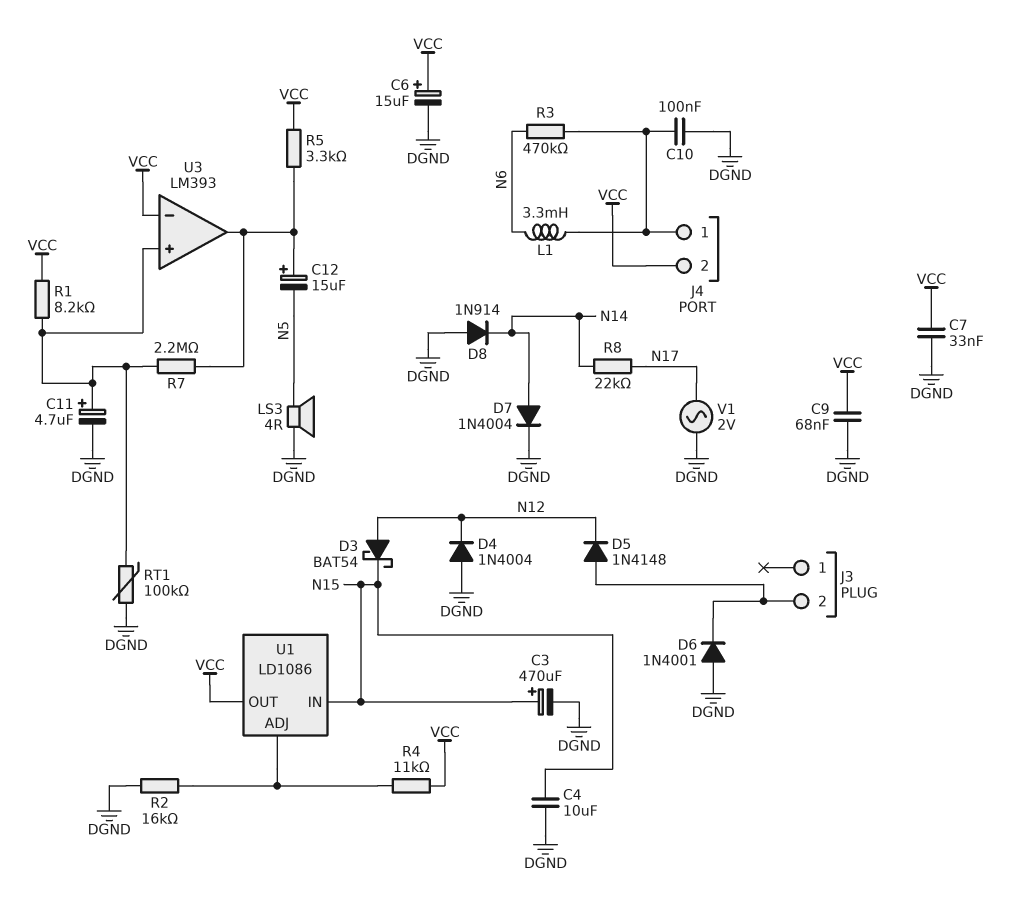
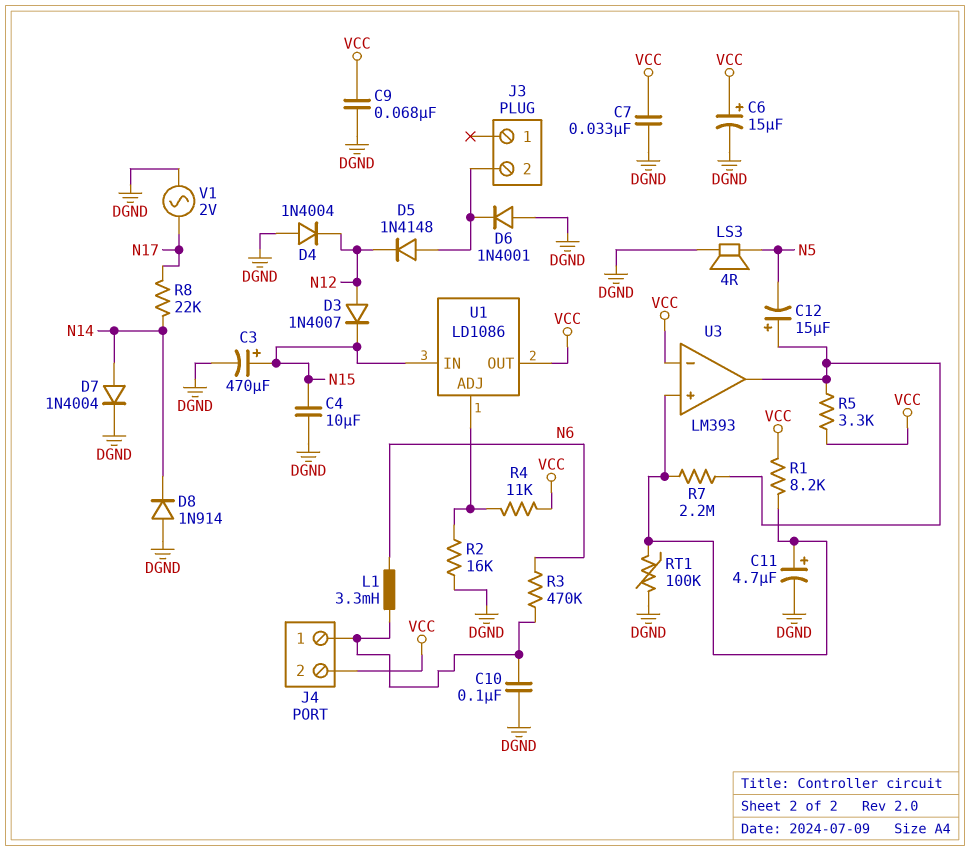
D3: schottky BAT54 (A N12, K N15) -> diode 1N4007 (A N12, K N15)

